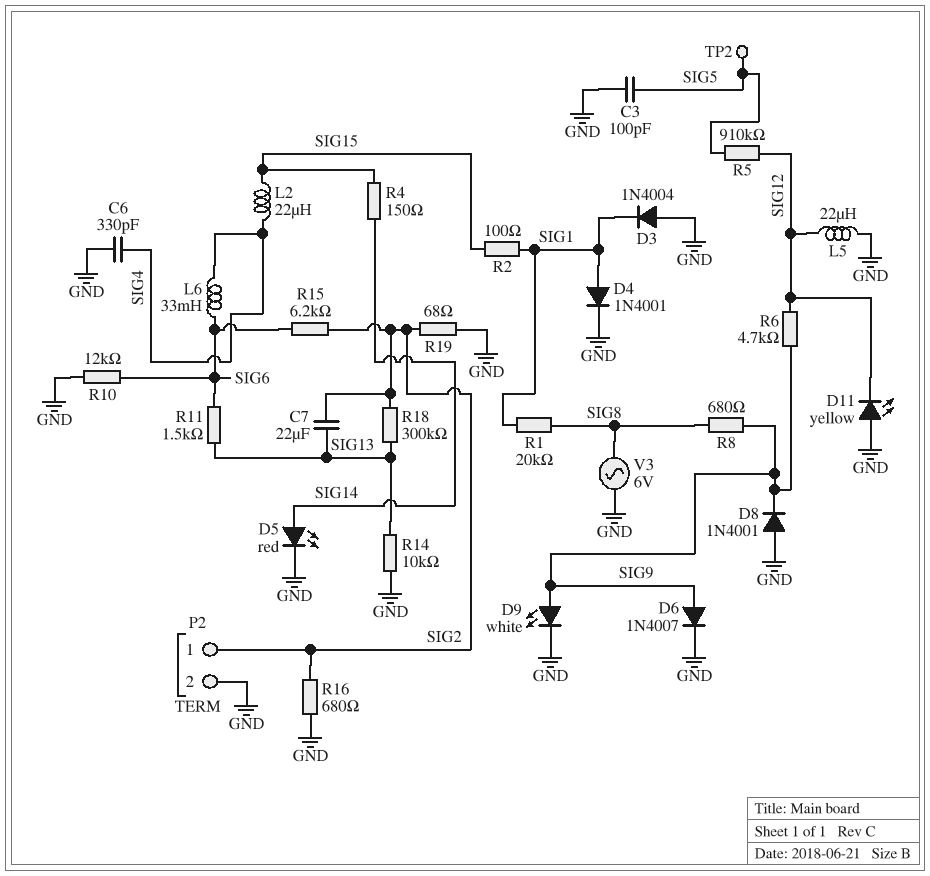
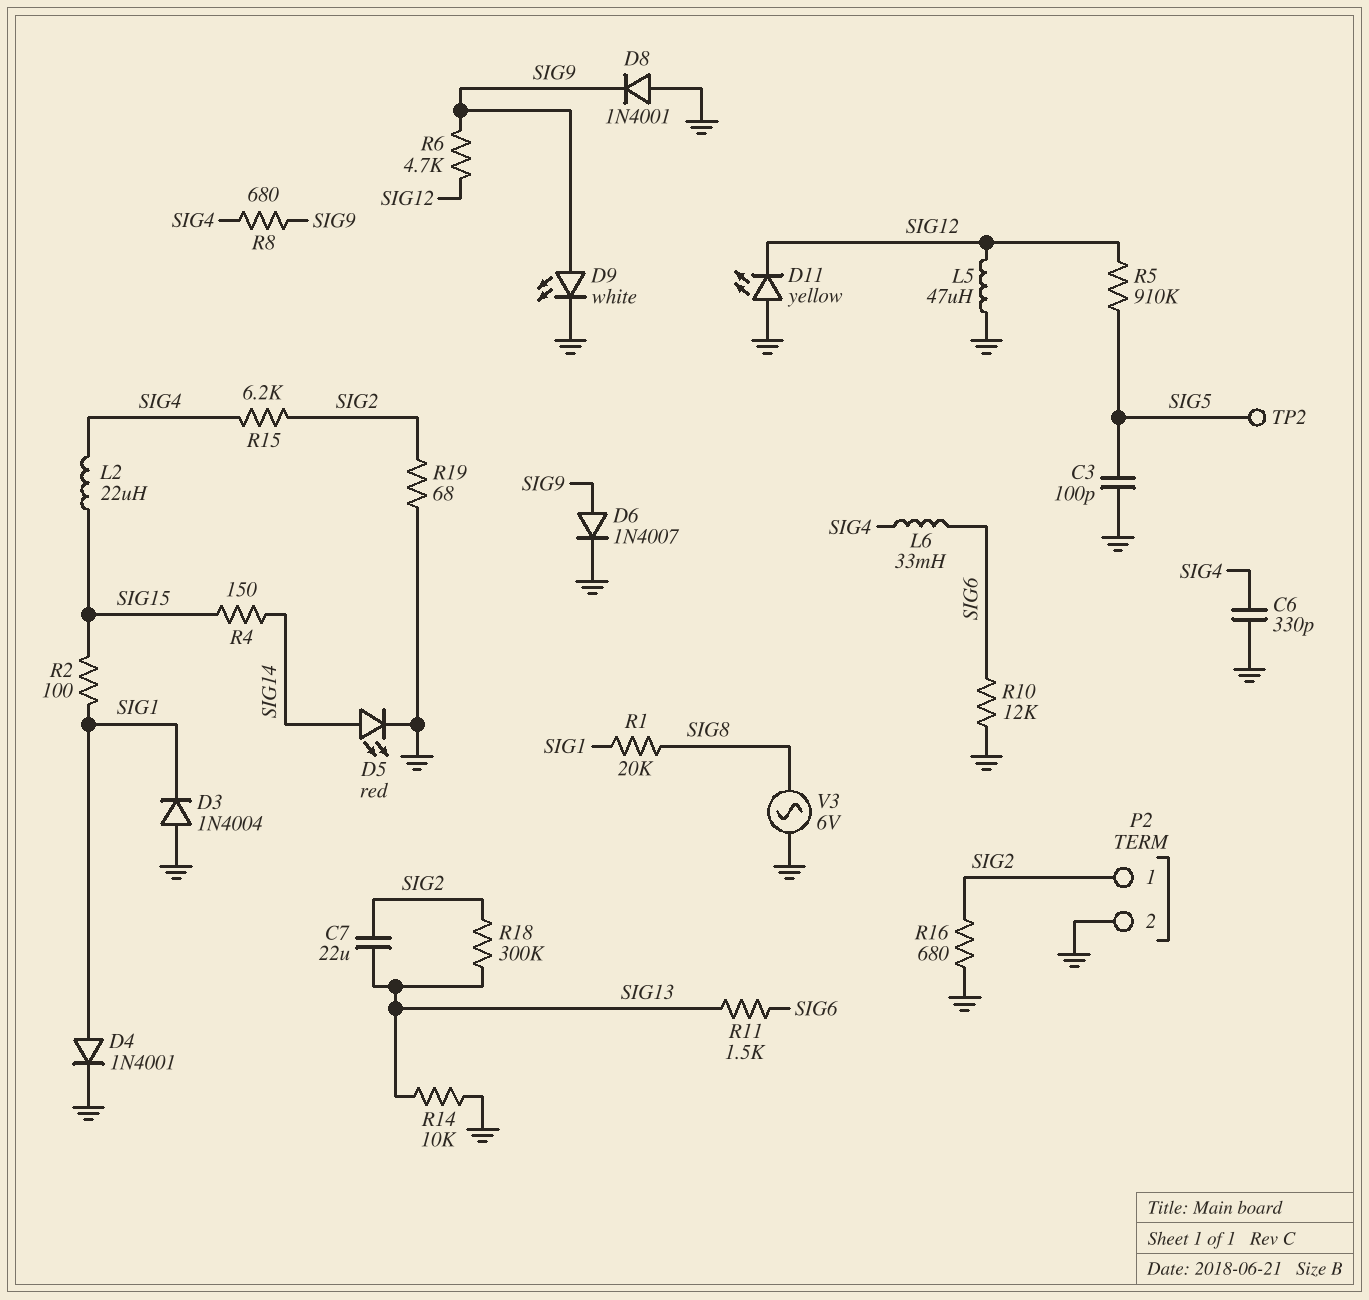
L5: 22uH (GND, SIG12) -> 47uH (GND, SIG12)
R8: 680 (SIG8, SIG9) -> 680 (SIG4, SIG9)
R15: 6.2k (SIG2, SIG6) -> 6.2k (SIG2, SIG4)

